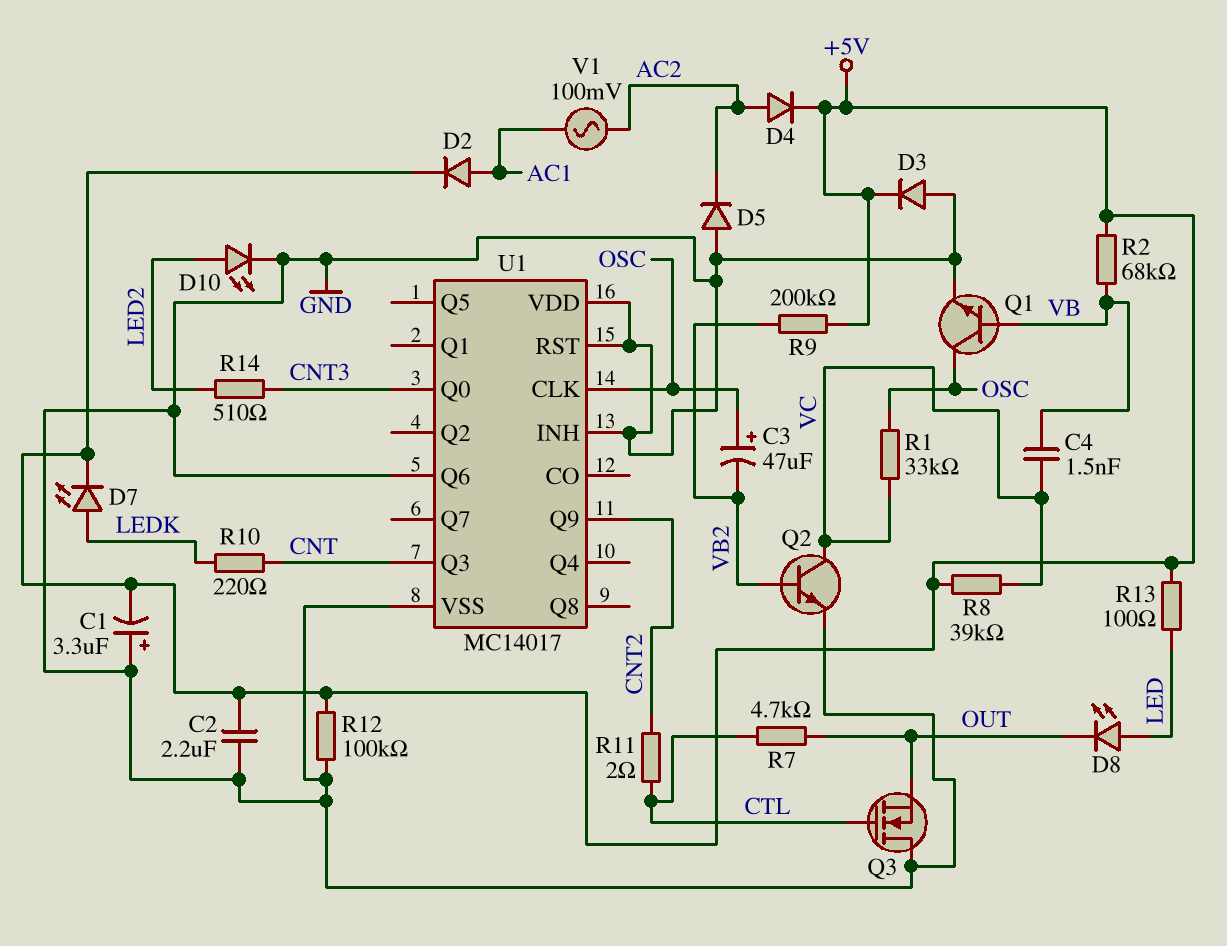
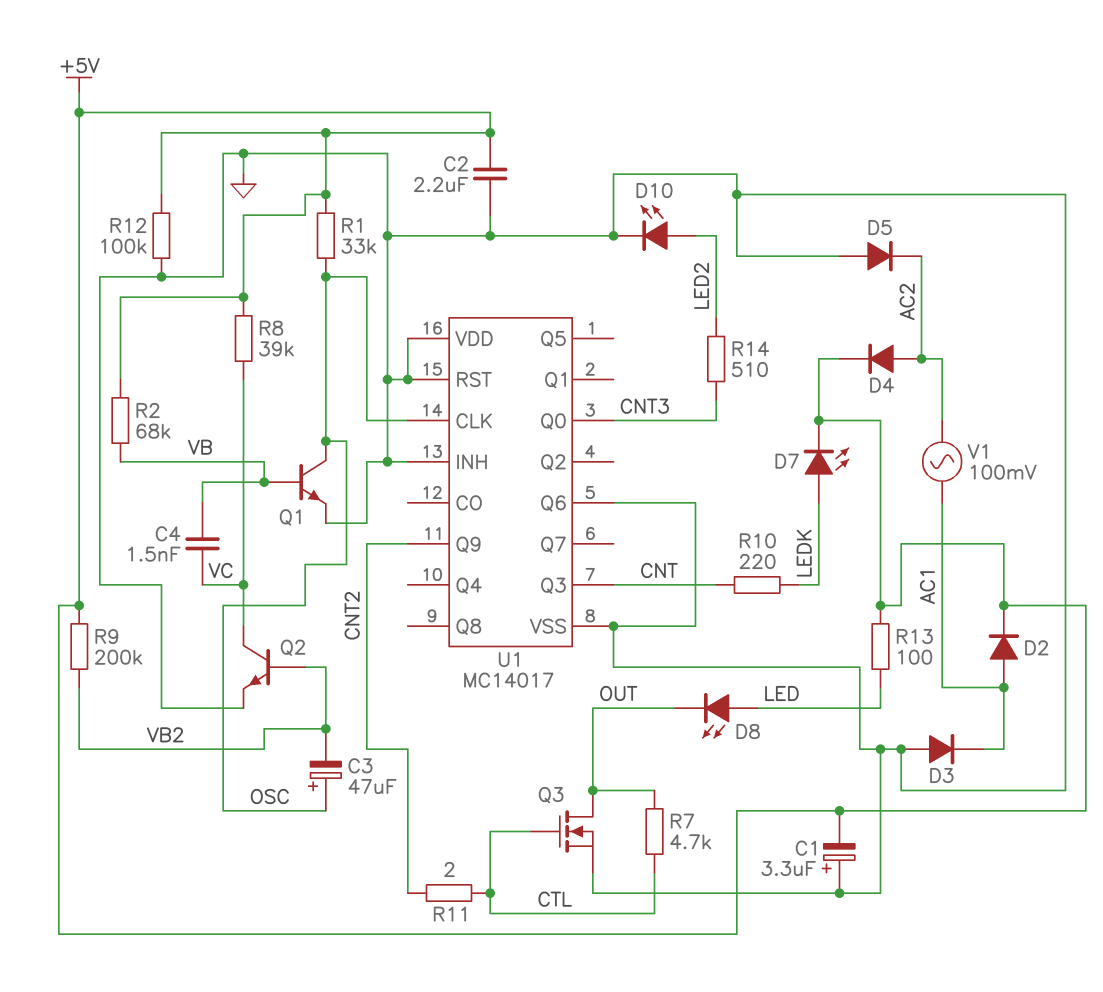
D3: diode (A GND, K +5V) -> diode (A GND, K AC1)
Q3: NMOS (G CTL, D GND, S OUT) -> NMOS (G CTL, D OUT, S GND)
R1: 33k (OSC, VC) -> 33k (+5V, OSC)

